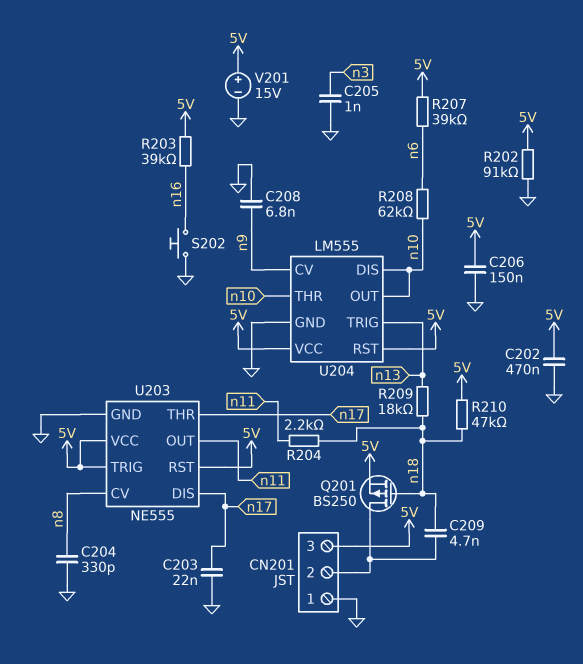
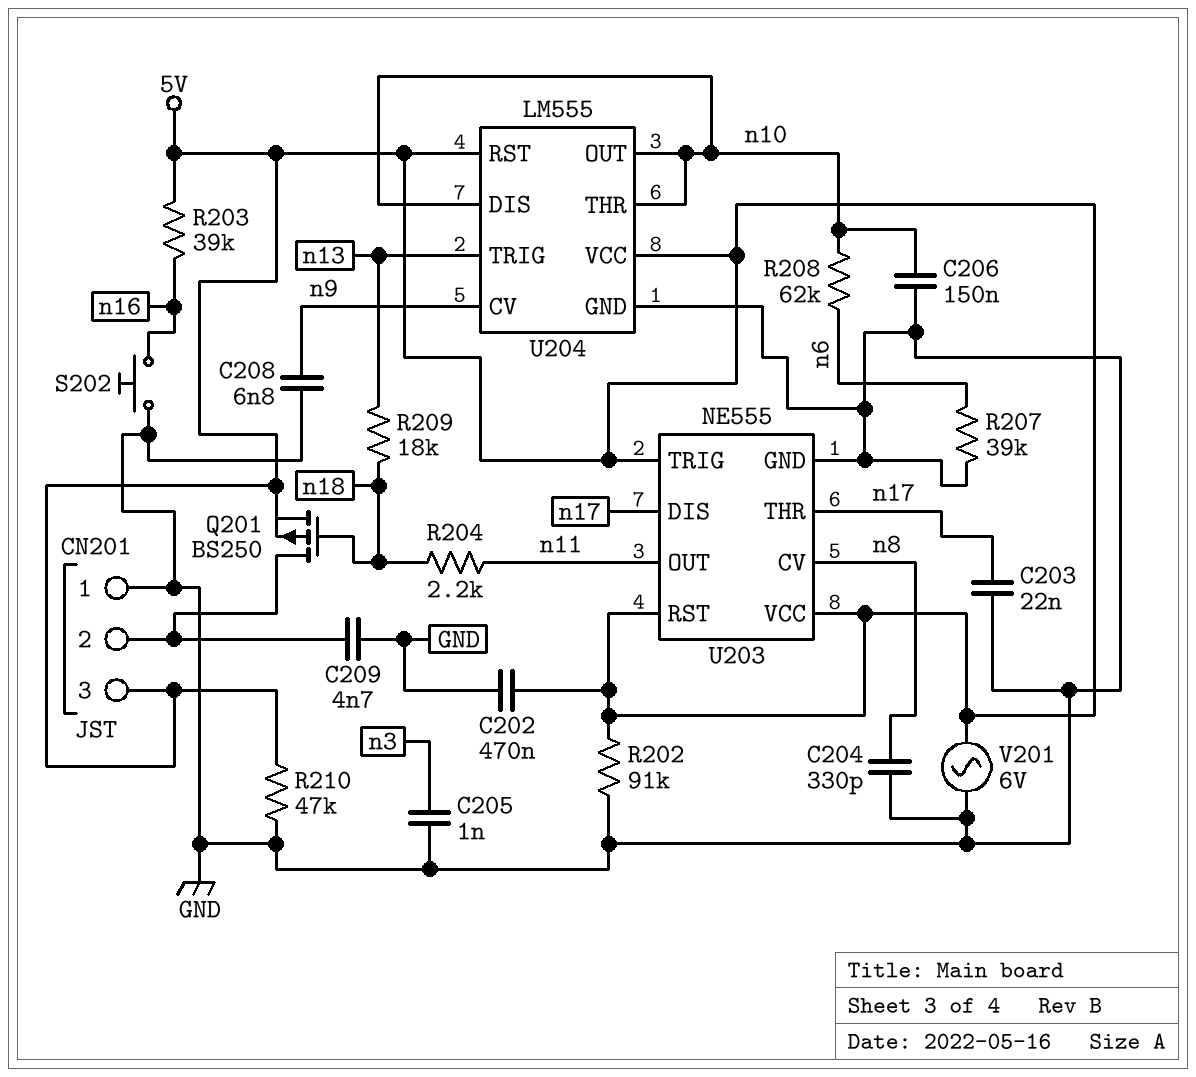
C206: 150nF (5V, GND) -> 150nF (GND, n10)
C209: 4.7nF (CN201/2, n18) -> 4.7nF (CN201/2, GND)
R207: 39k (5V, n6) -> 39k (GND, n6)
R210: 47k (5V, n18) -> 47k (5V, GND)
V201: 15V (plus 5V, minus GND) -> AC 6V (5V, GND)

